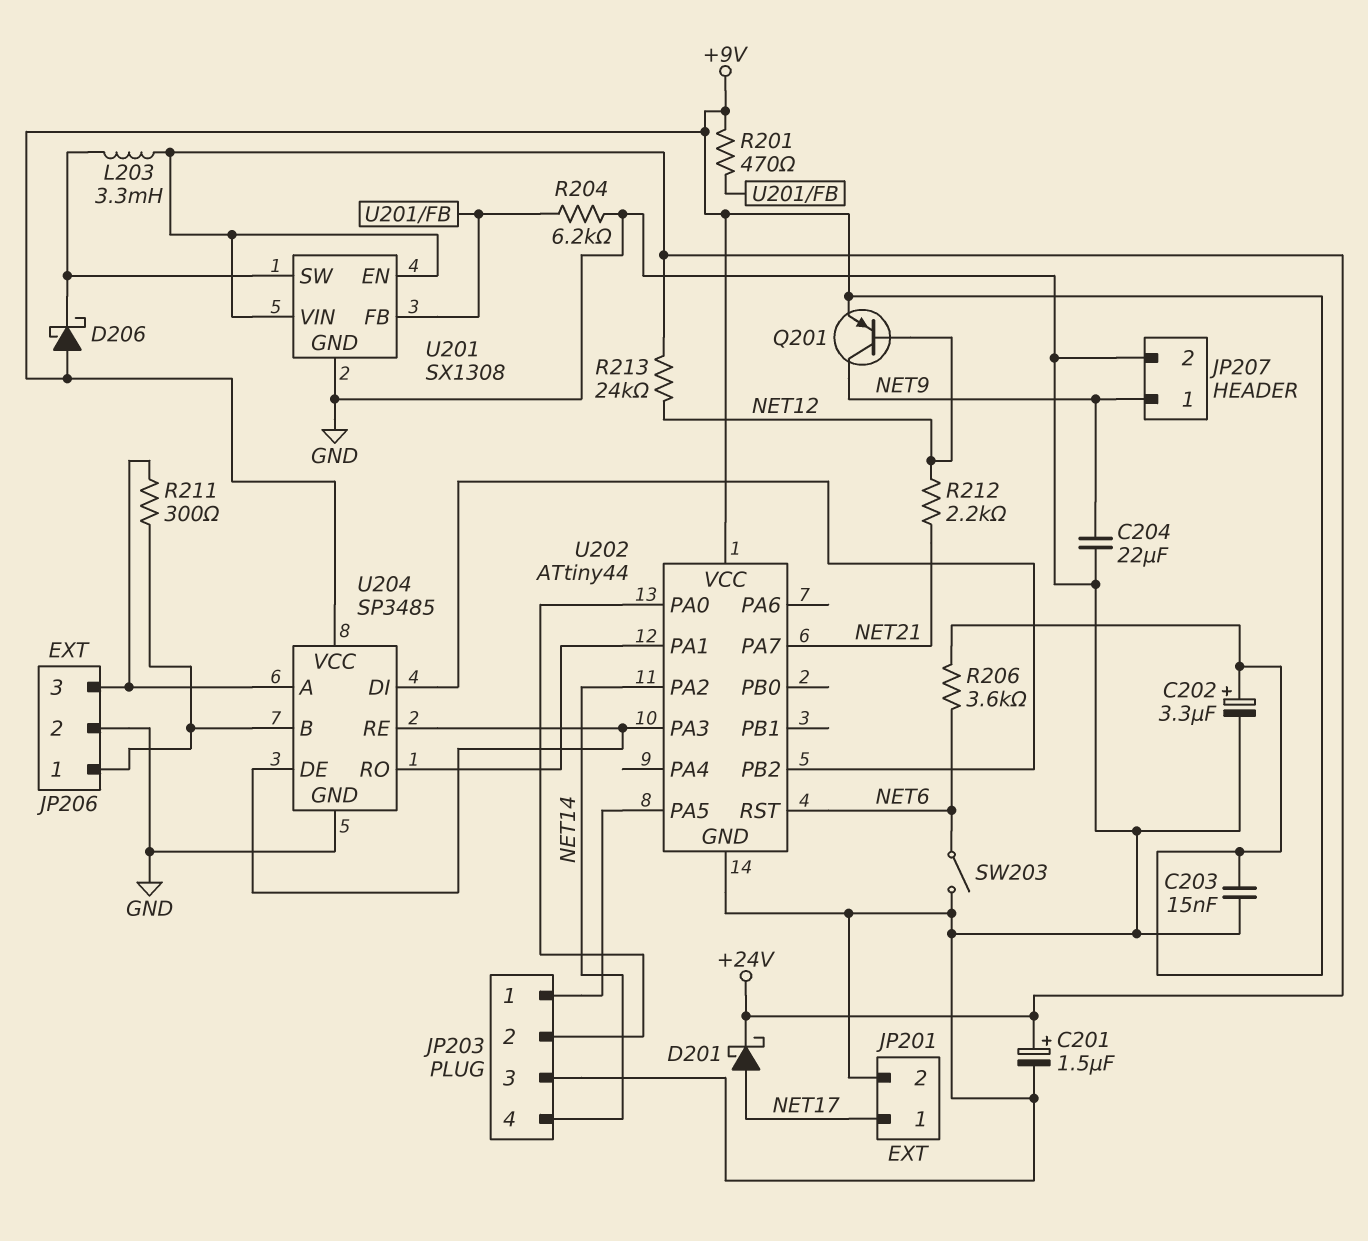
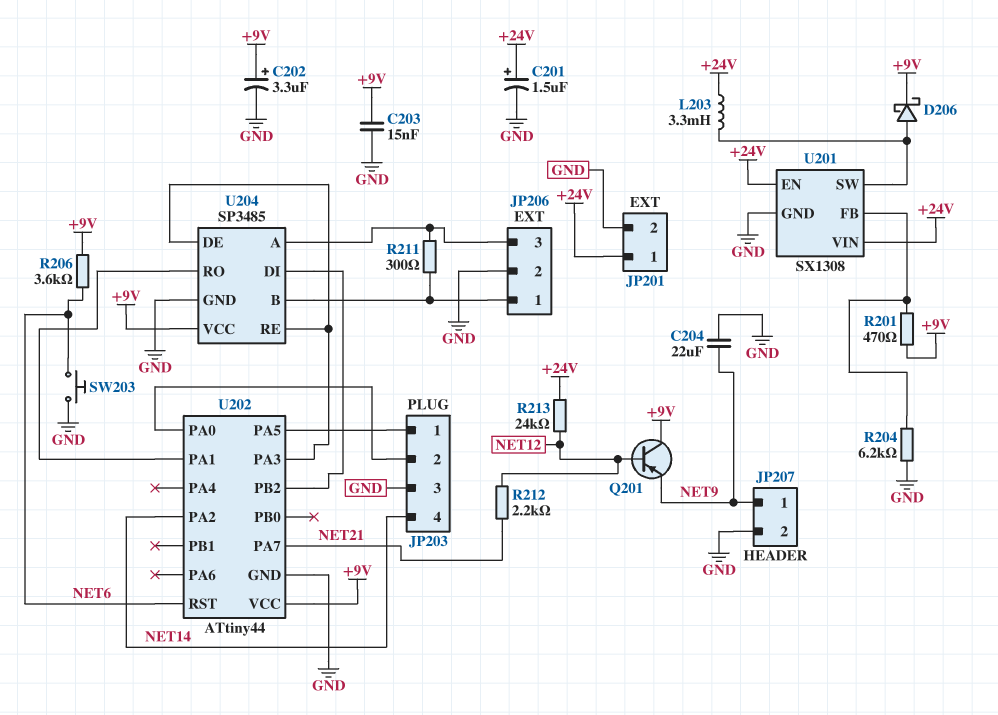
D201: schottky (A NET17, K +24V) -> none
D206: schottky (A +9V, K U201/SW) -> schottky (A U201/SW, K +9V)
JP201 pin 1: NET17 -> +24V
Q201: PNP (B NET12, C NET9, E +9V) -> PNP (B NET12, C +9V, E NET9)
SW203: switch (GND, NET6) -> button (GND, NET6)

